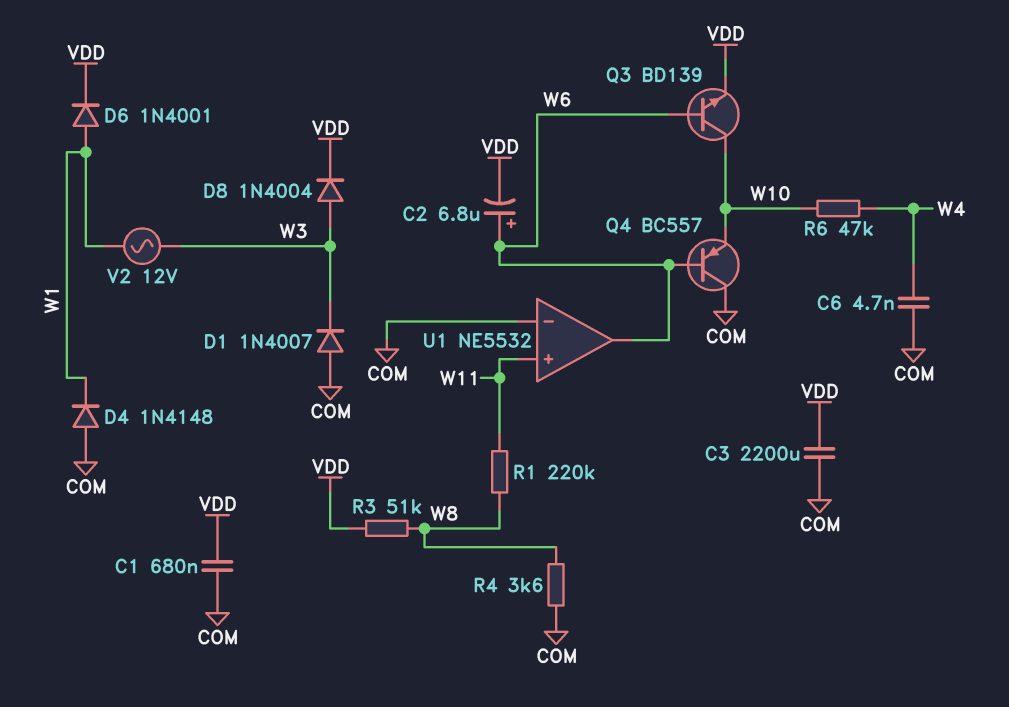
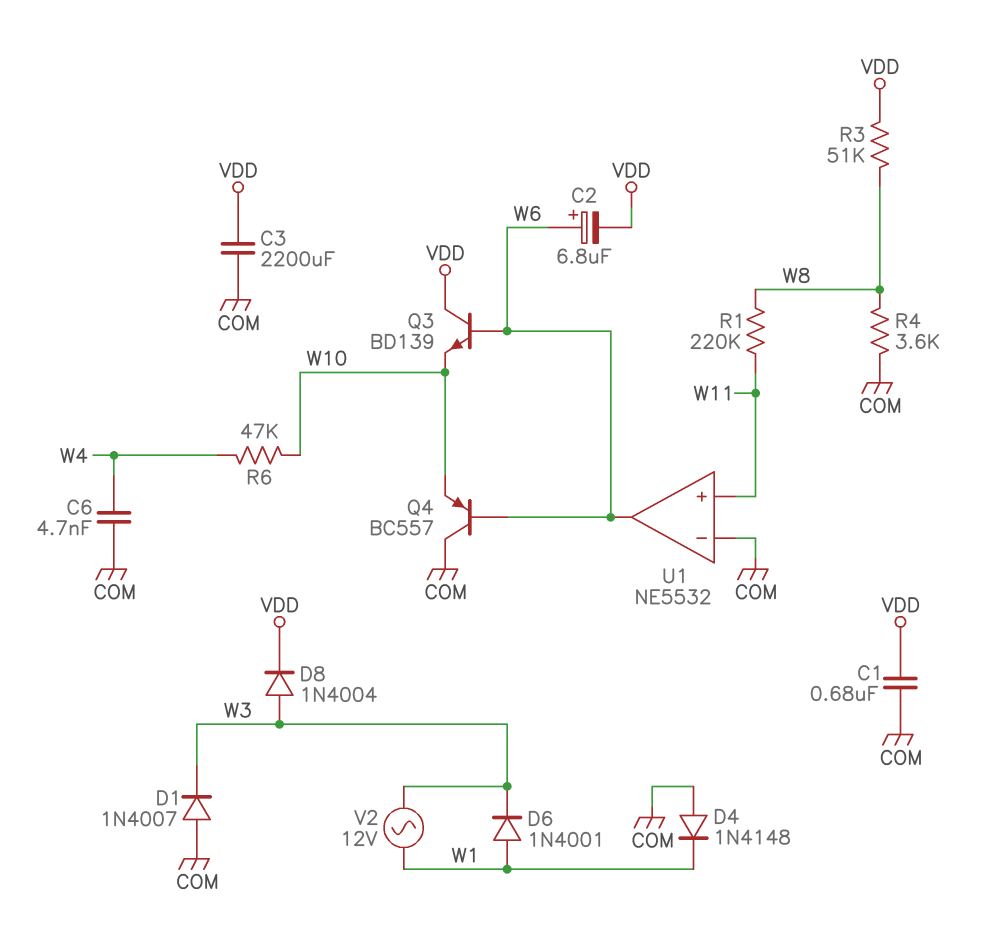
D6: diode 1N4001 (A W1, K VDD) -> diode 1N4001 (A W1, K W3)
Q3: NPN BD139 (B W6, C W10, E VDD) -> NPN BD139 (B W6, C VDD, E W10)

